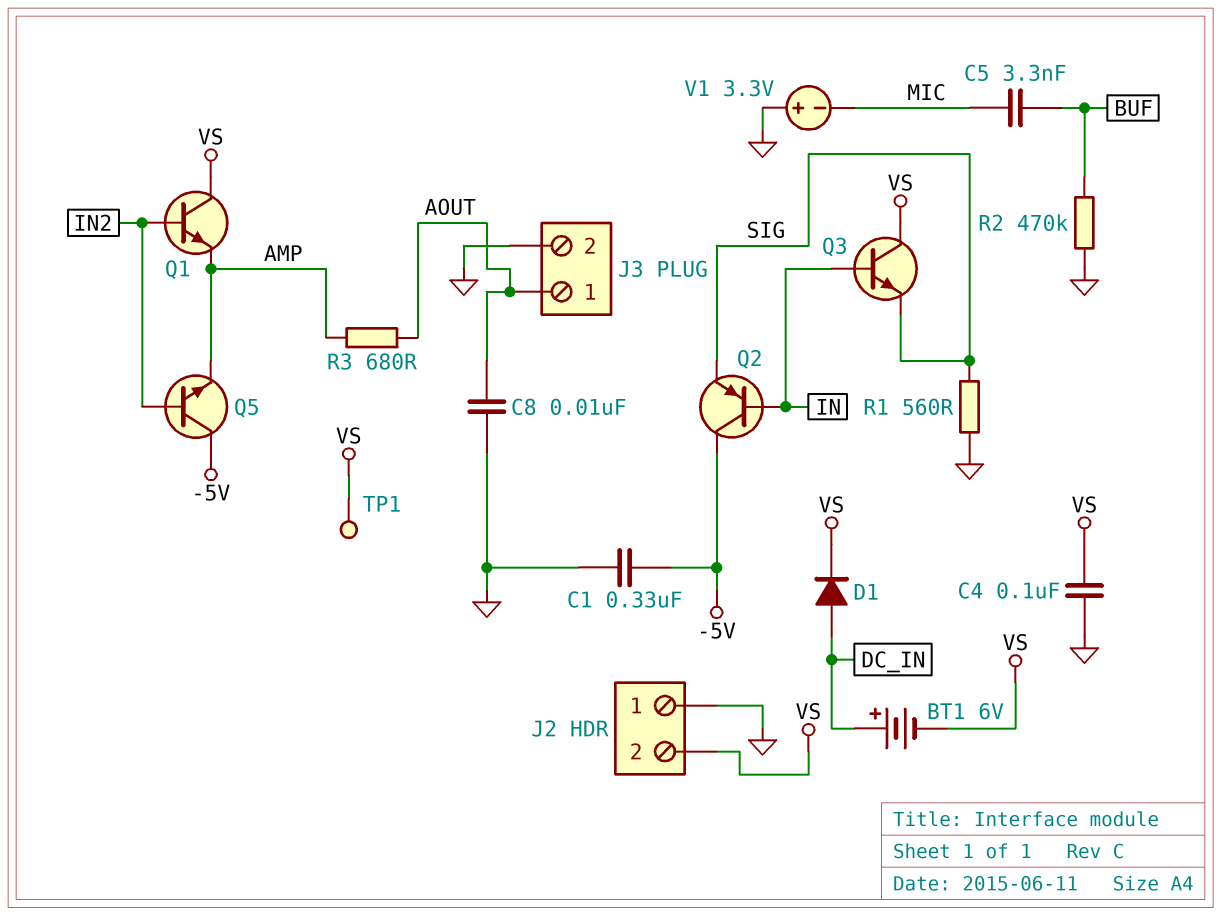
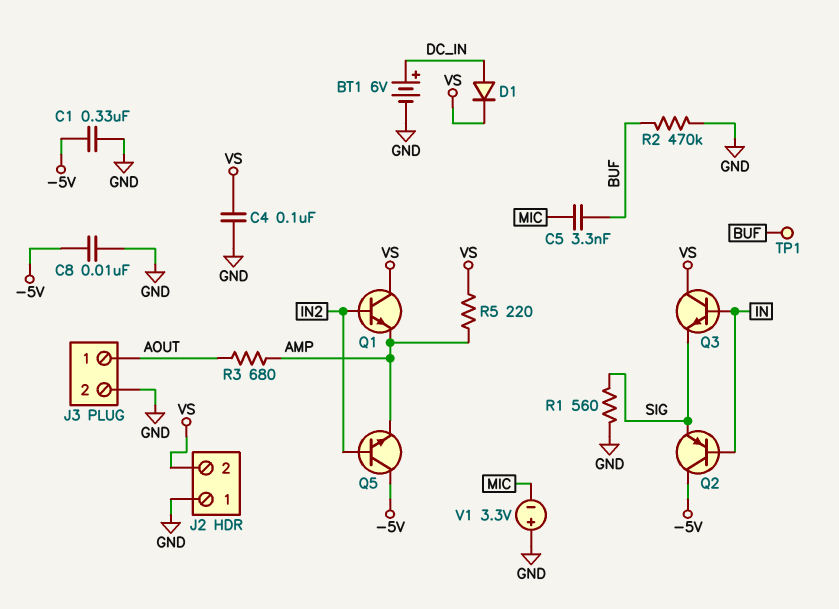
BT1: 6V (plus DC_IN, minus VS) -> 6V (plus DC_IN, minus GND)
C8: 10nF (AOUT, GND) -> 10nF (-5V, GND)
R5: none -> 220 (AMP, VS)
TP1: test point (VS) -> test point (BUF)

